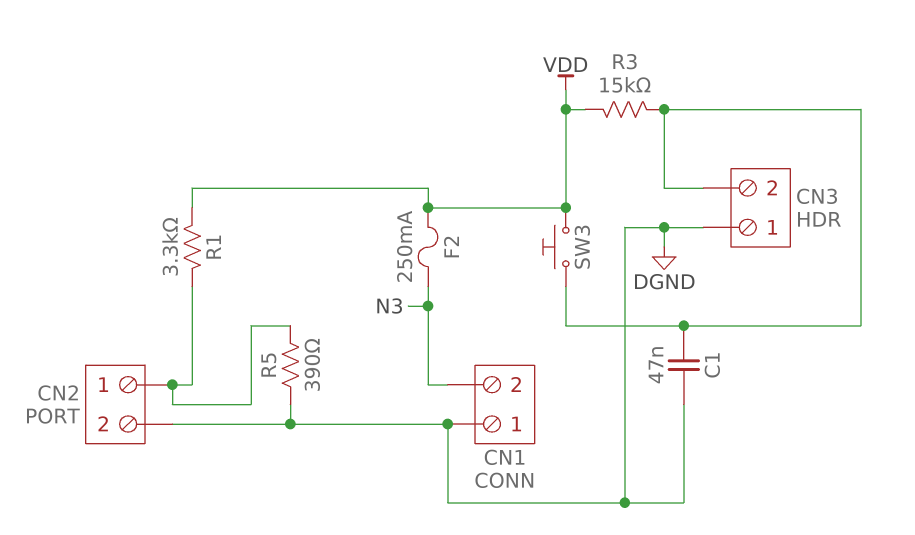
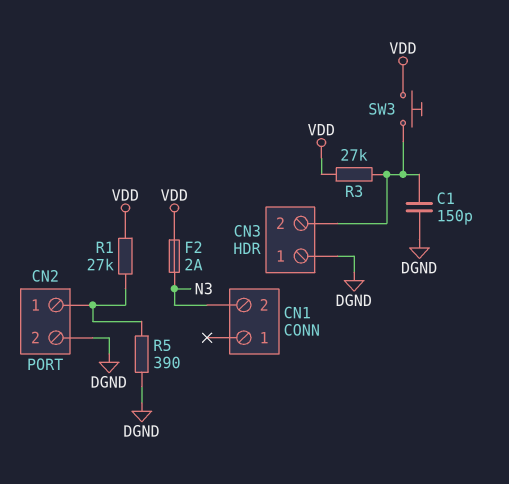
C1: 47nF (CN3/2, DGND) -> 150pF (CN3/2, DGND)
CN1 pin 1: DGND -> none
F2: 250mA (N3, VDD) -> 2A (N3, VDD)
R1: 3.3k (CN2/1, VDD) -> 27k (CN2/1, VDD)
R3: 15k (CN3/2, VDD) -> 27k (CN3/2, VDD)

